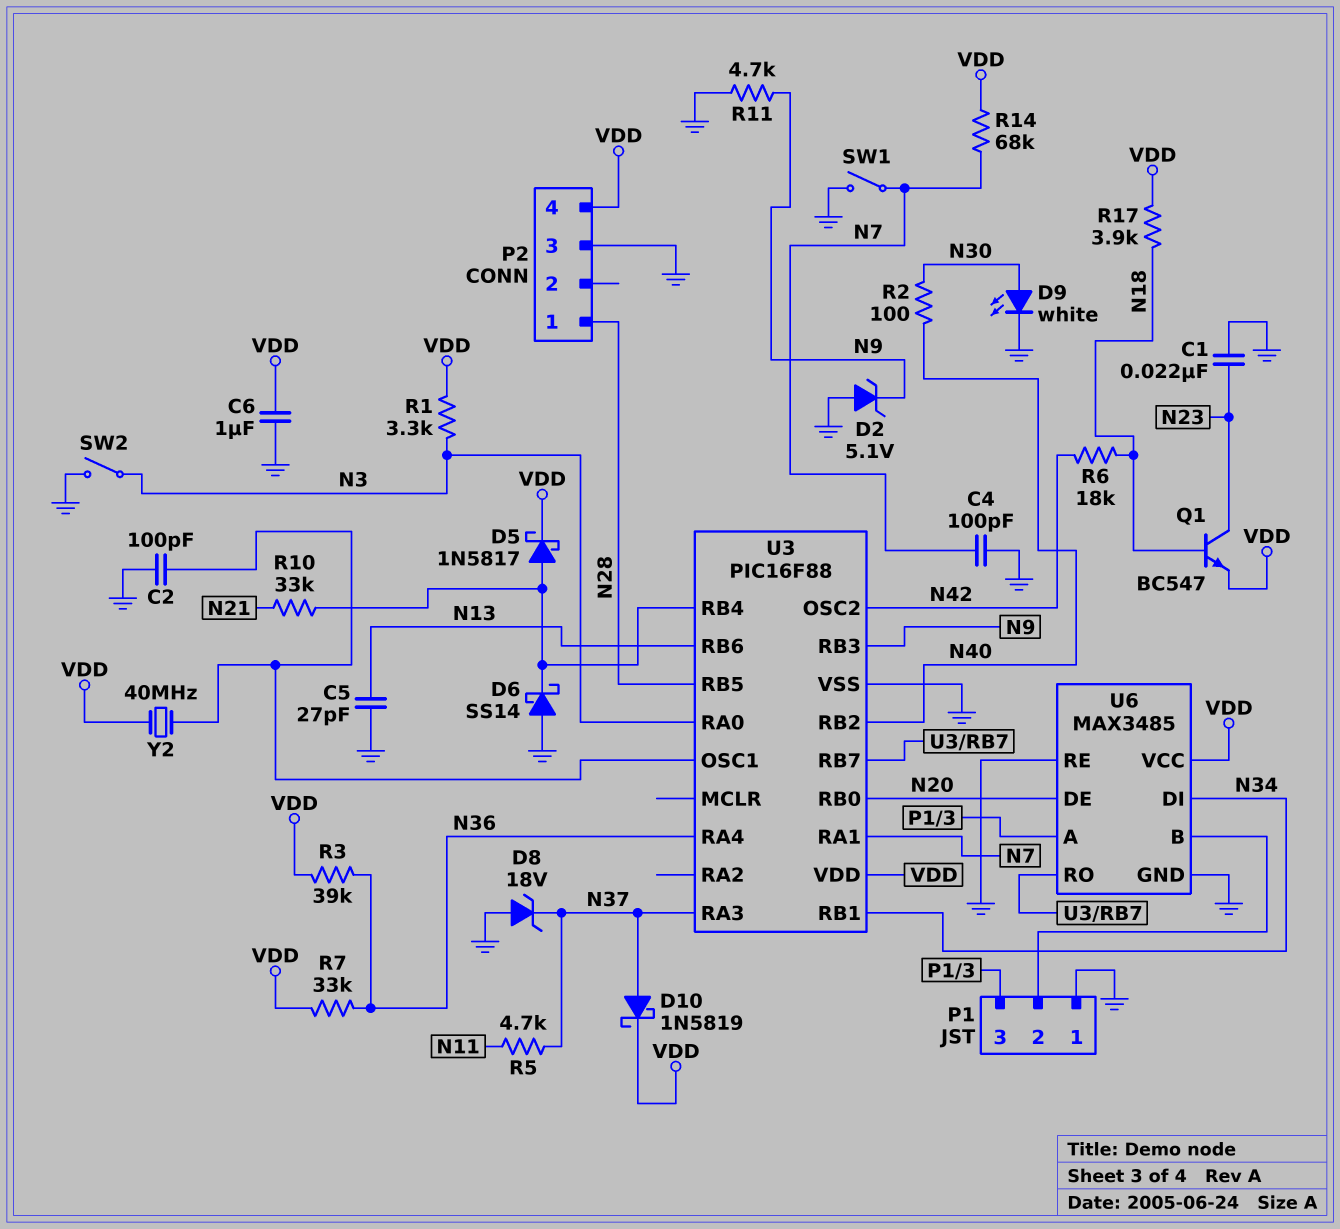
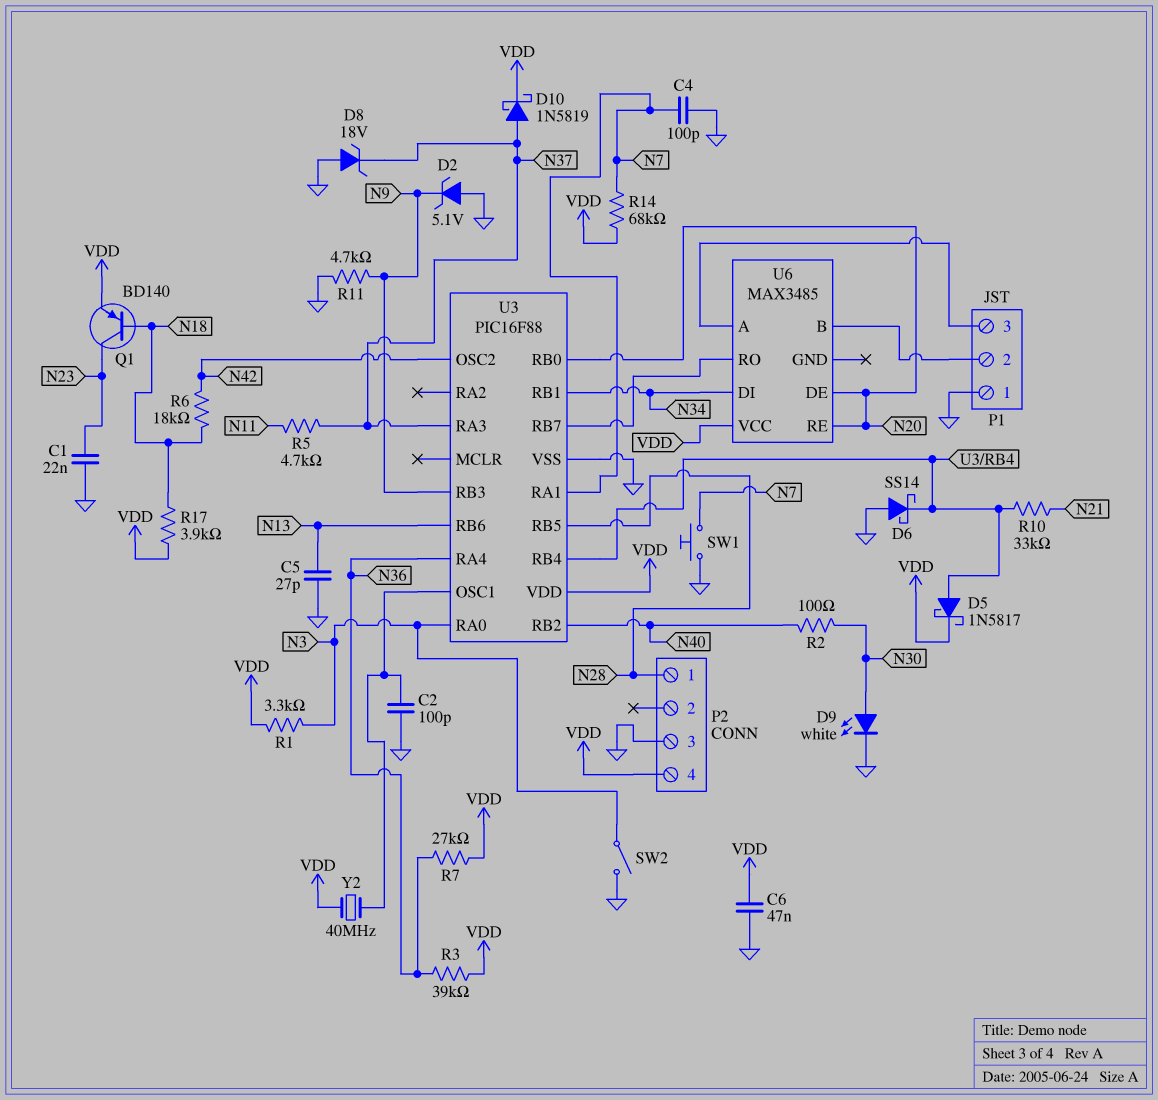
C6: 1uF (GND, VDD) -> 47nF (GND, VDD)
Q1: NPN BC547 (B N18, C N23, E VDD) -> PNP BD140 (B N18, C N23, E VDD)
R7: 33k (N36, VDD) -> 27k (N36, VDD)
SW1: switch (GND, N7) -> button (GND, N7)
U6 pin GND: GND -> none
U6 pin RE: GND -> N20

